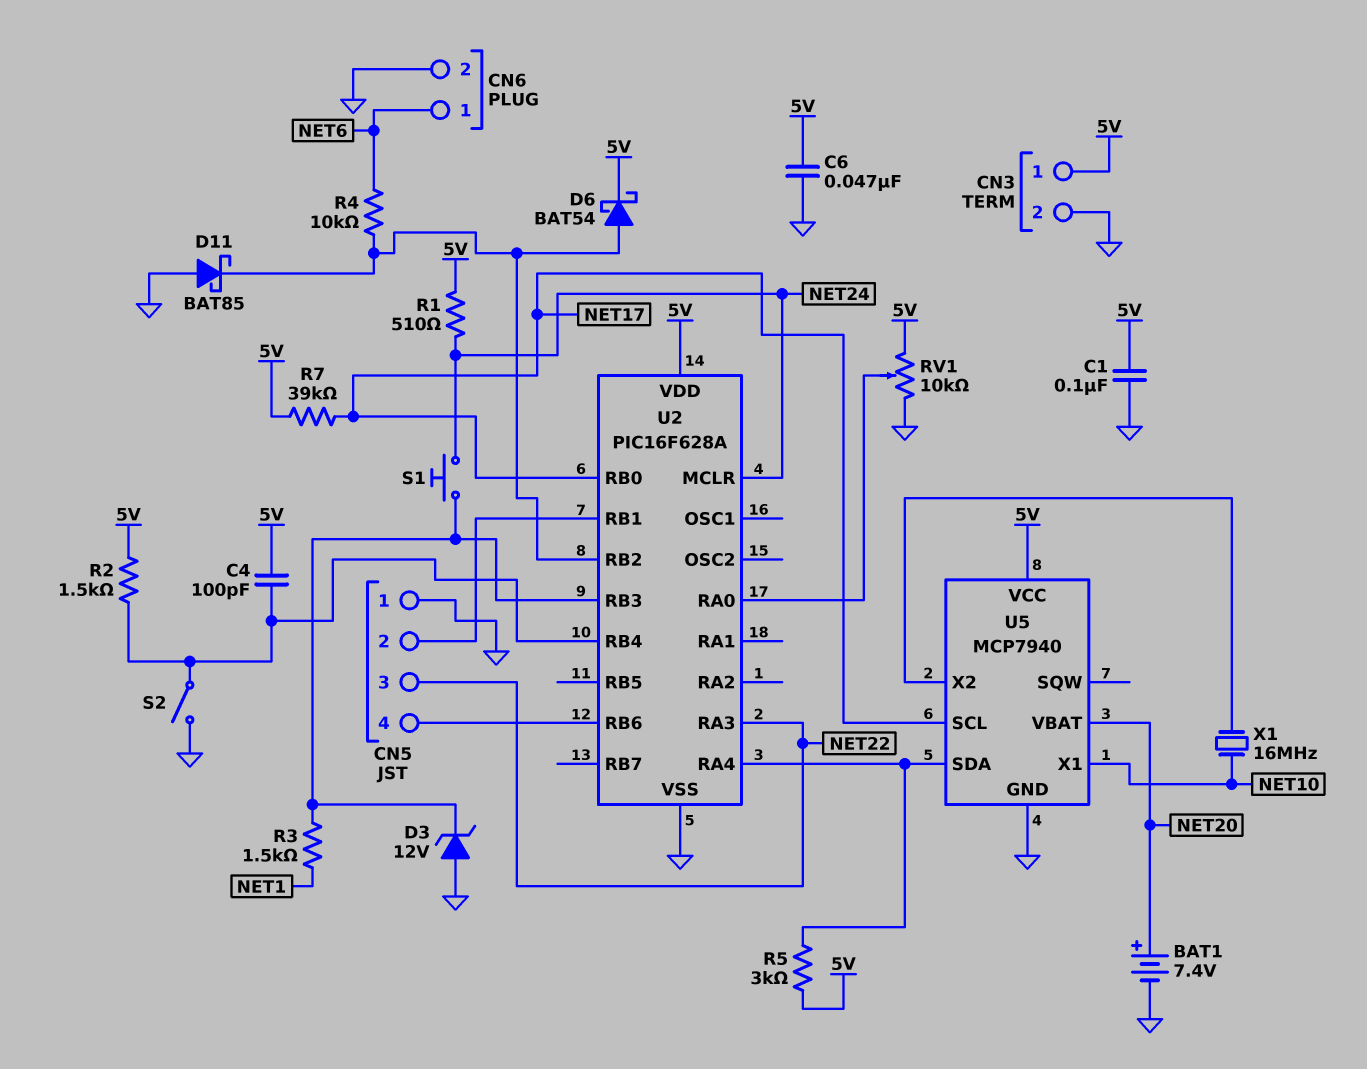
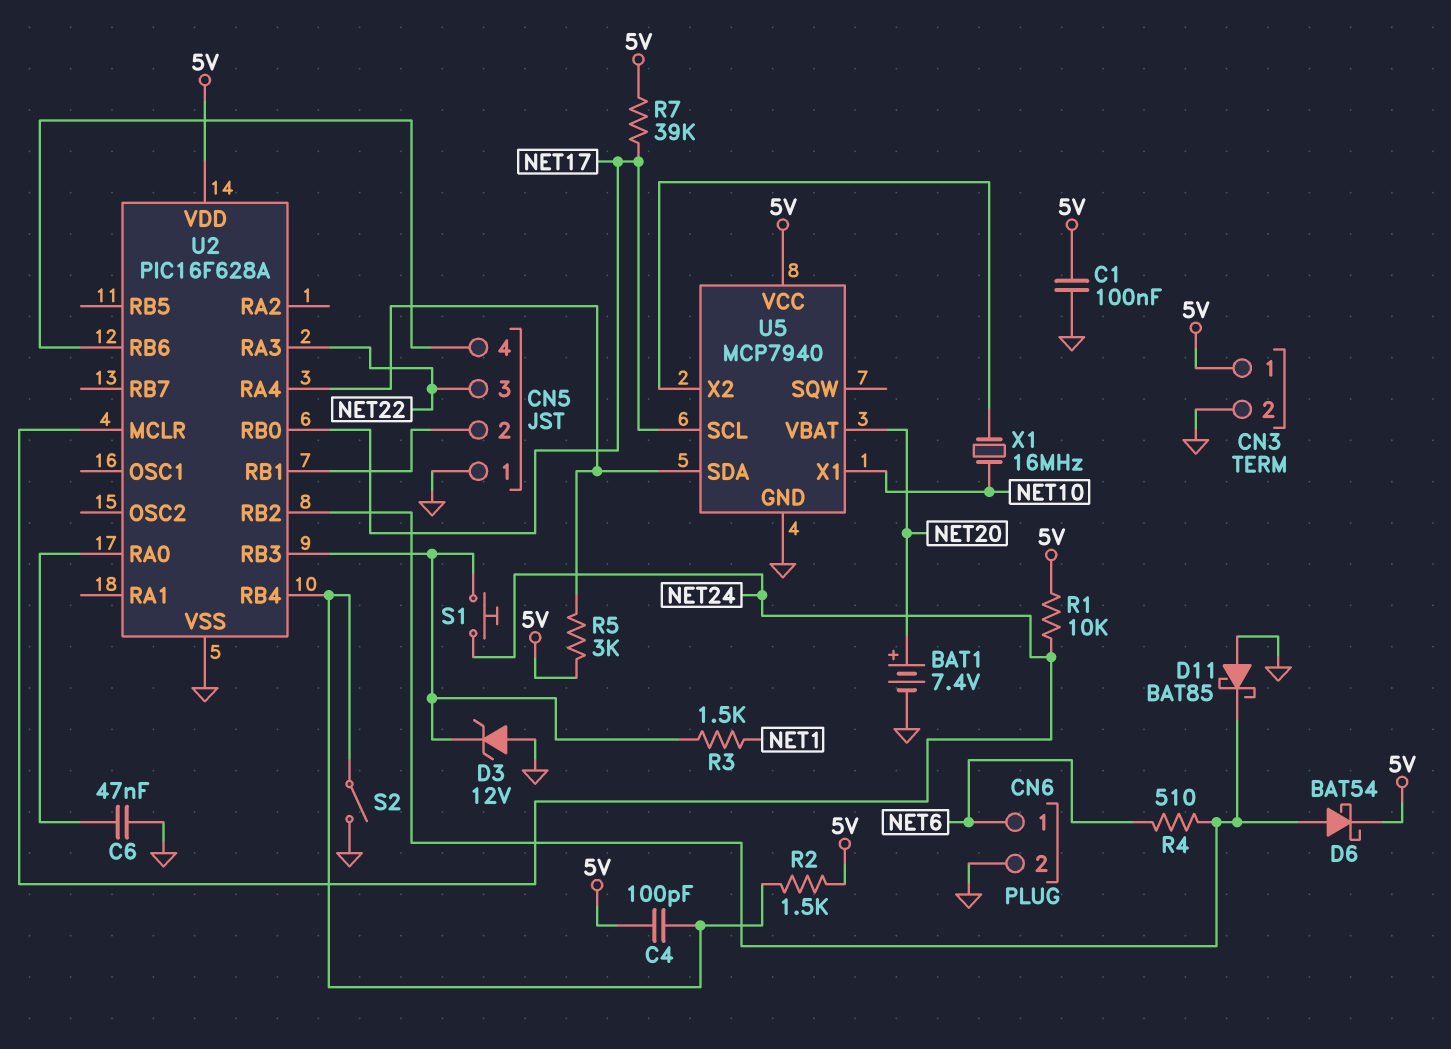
C6: 47nF (5V, GND) -> 47nF (GND, U2/RA0)
R1: 510 (5V, NET24) -> 10k (5V, NET24)
R4: 10k (NET6, U2/RB2) -> 510 (NET6, U2/RB2)
RV1: 10k (5V, GND, wiper U2/RA0) -> none

